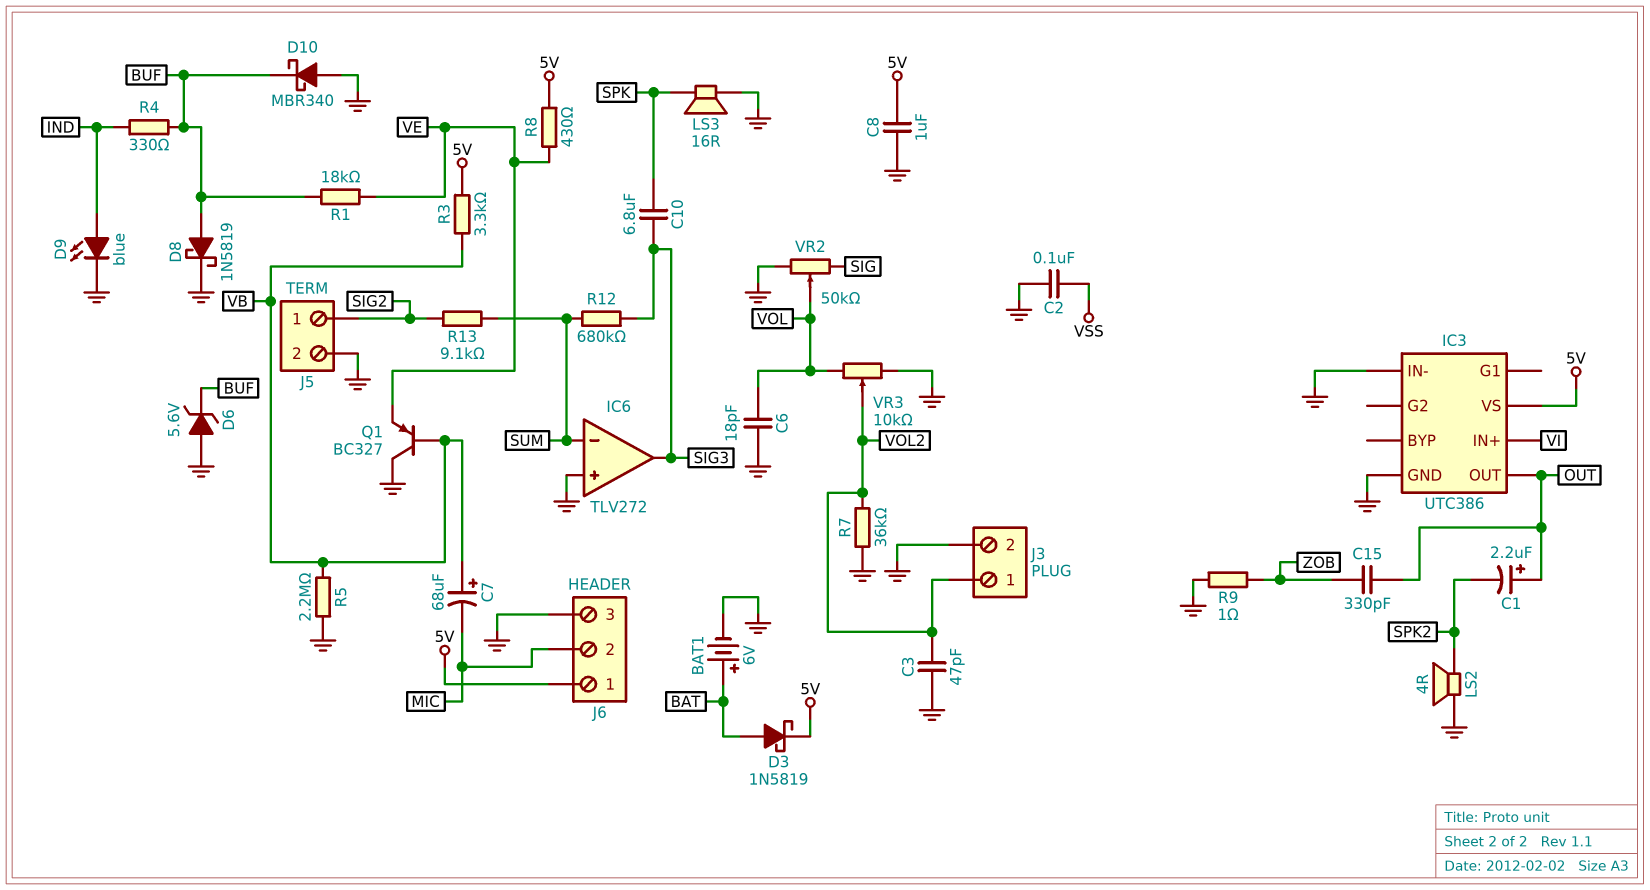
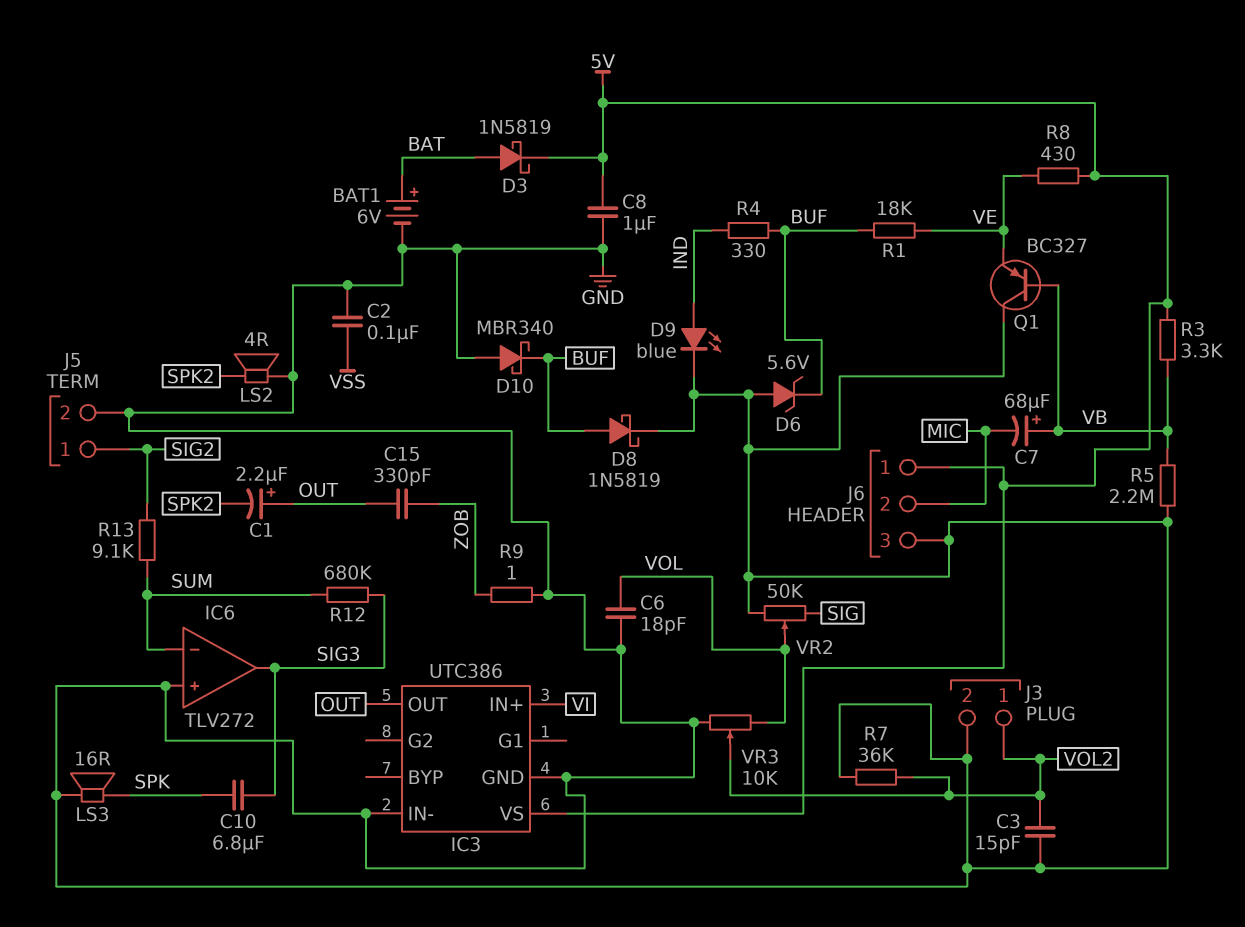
C3: 47pF (GND, VOL2) -> 15pF (GND, VOL2)

